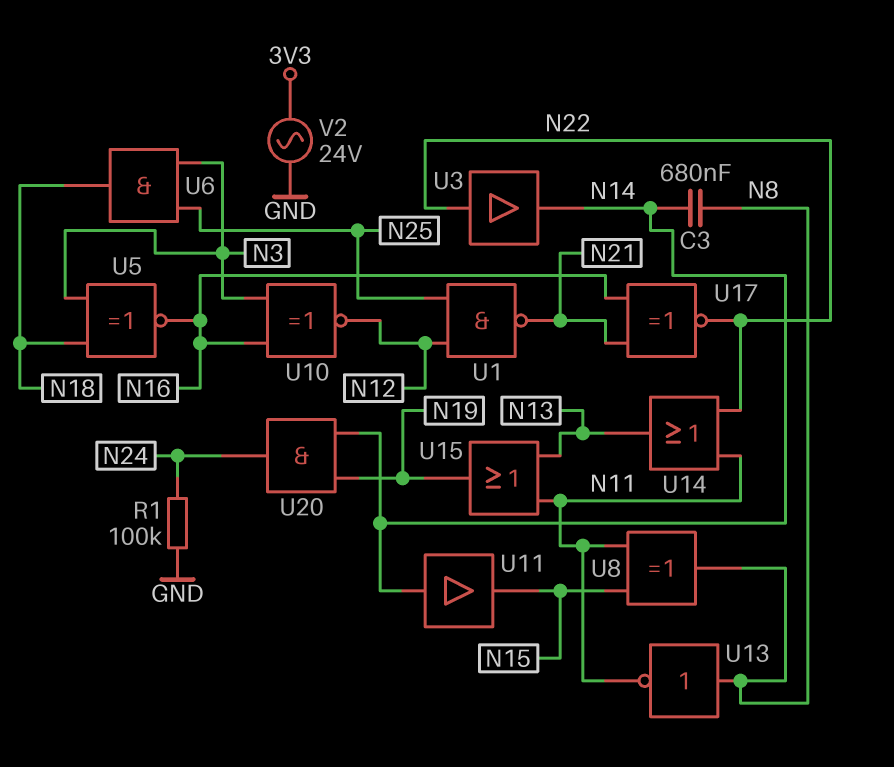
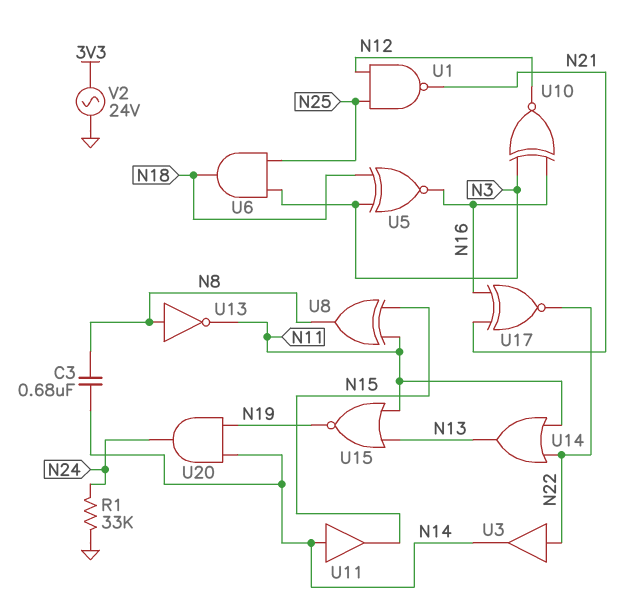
R1: 100k (GND, N24) -> 33k (GND, N24)
U15: OR (in N11, in N13, out N19) -> NOR (in N11, in N13, out N19)

